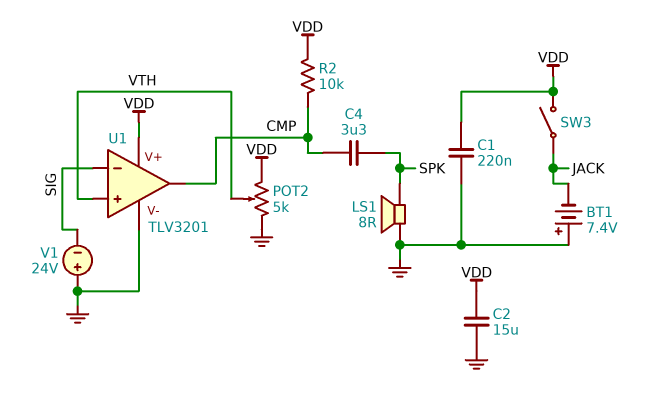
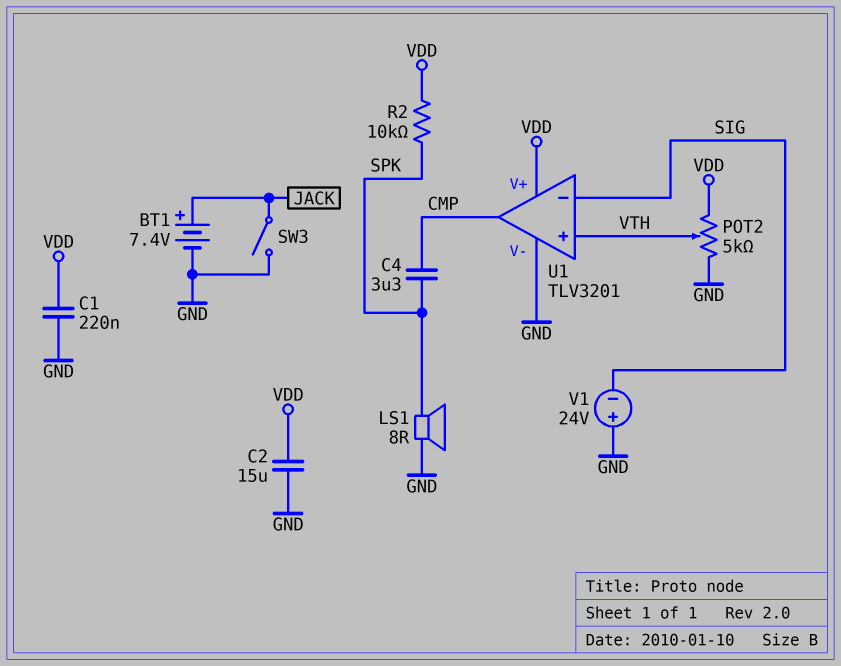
BT1: 7.4V (plus GND, minus JACK) -> 7.4V (plus JACK, minus GND)
R2: 10k (CMP, VDD) -> 10k (SPK, VDD)
SW3: switch (JACK, VDD) -> switch (GND, JACK)

